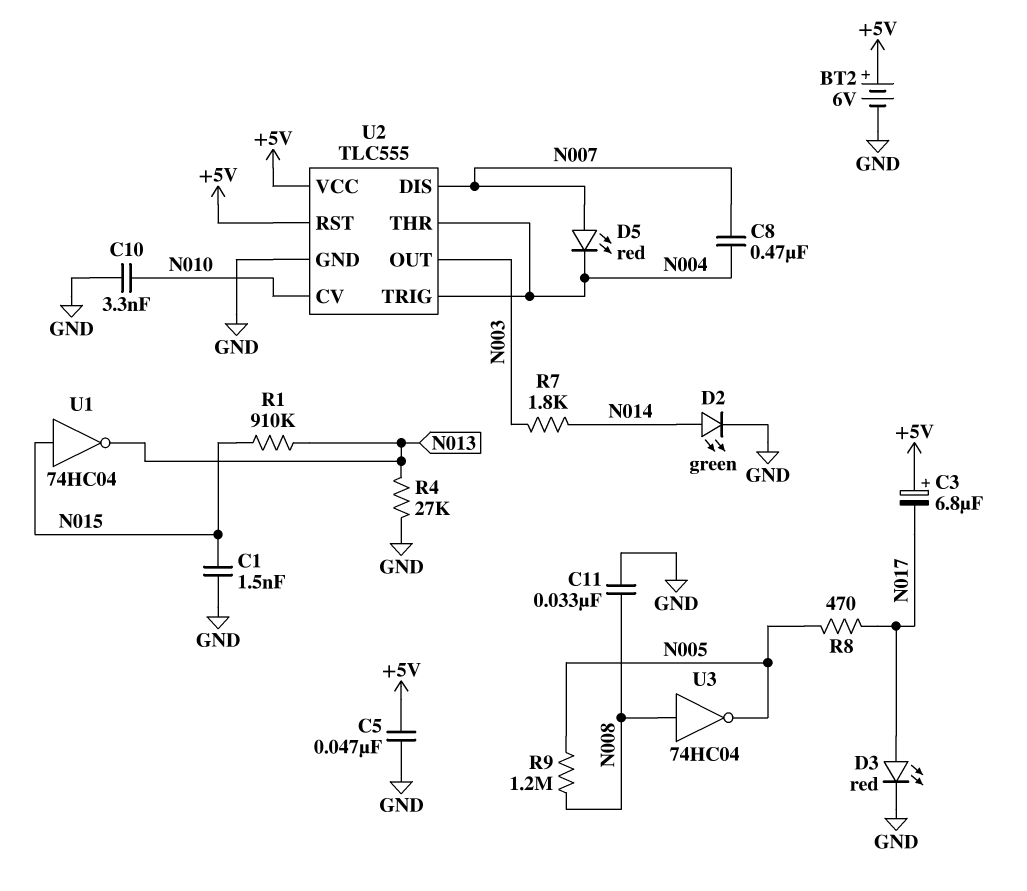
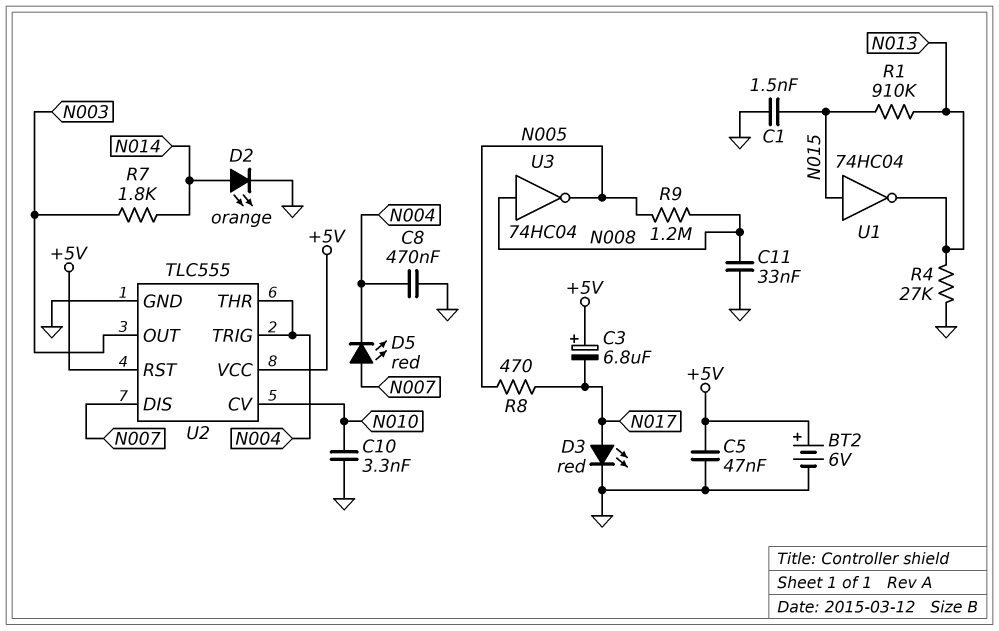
C8: 470nF (N004, N007) -> 470nF (GND, N004)
D2: LED green (A N014, K GND) -> LED orange (A N014, K GND)

